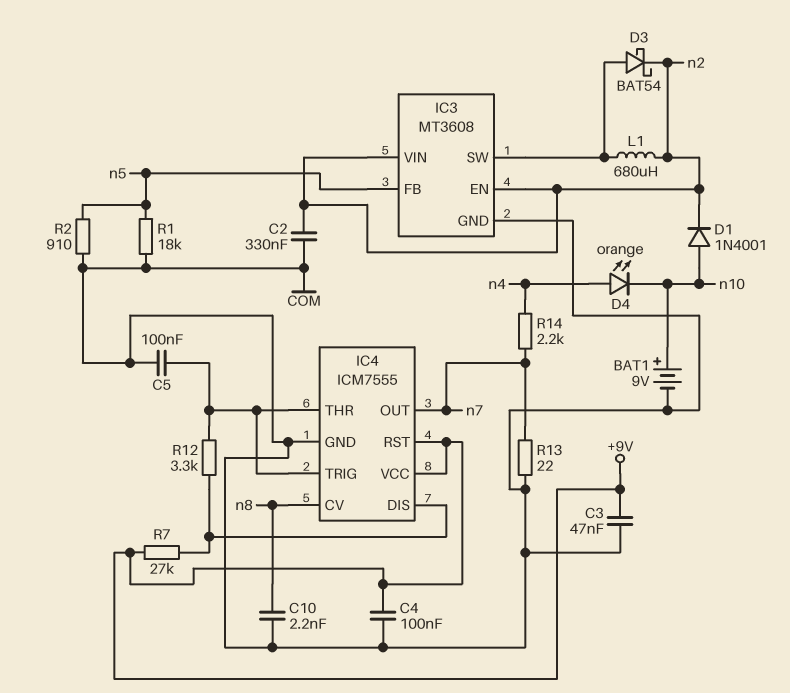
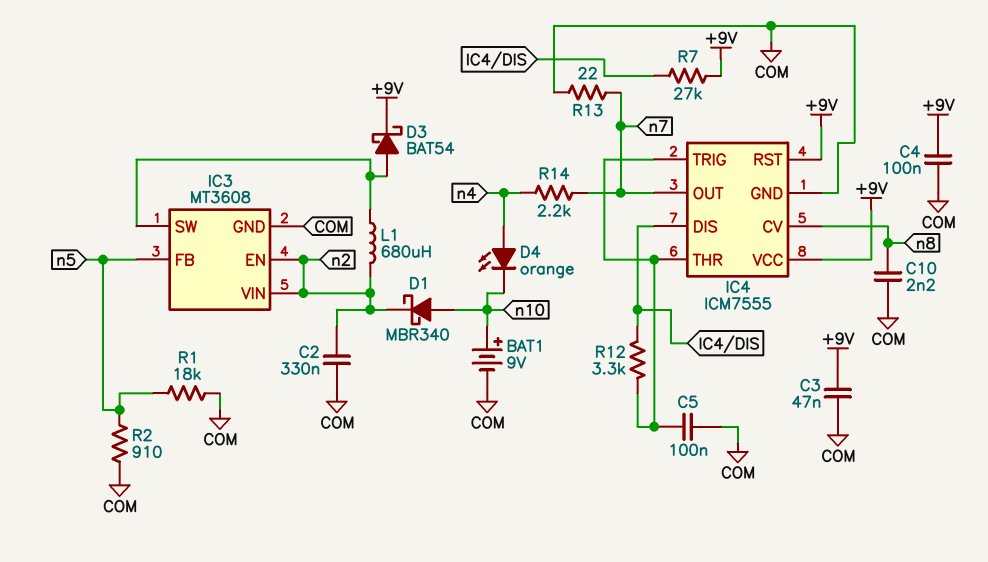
D1: diode 1N4001 (A n10, K n2) -> schottky MBR340 (A n10, K n2)
D3: schottky BAT54 (A IC3/SW, K n2) -> schottky BAT54 (A IC3/SW, K +9V)

